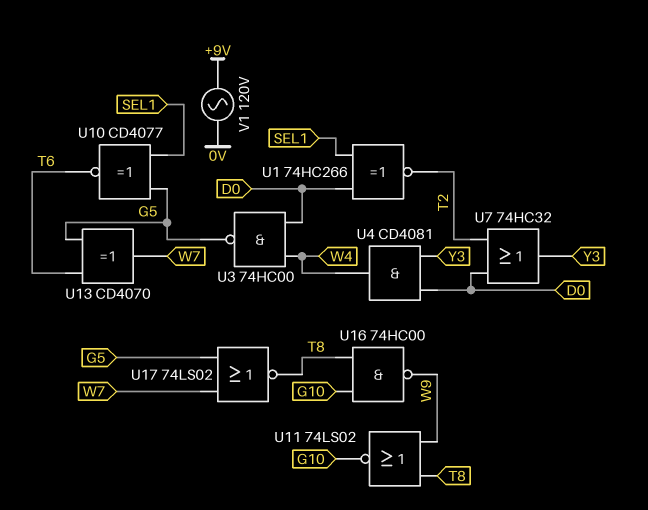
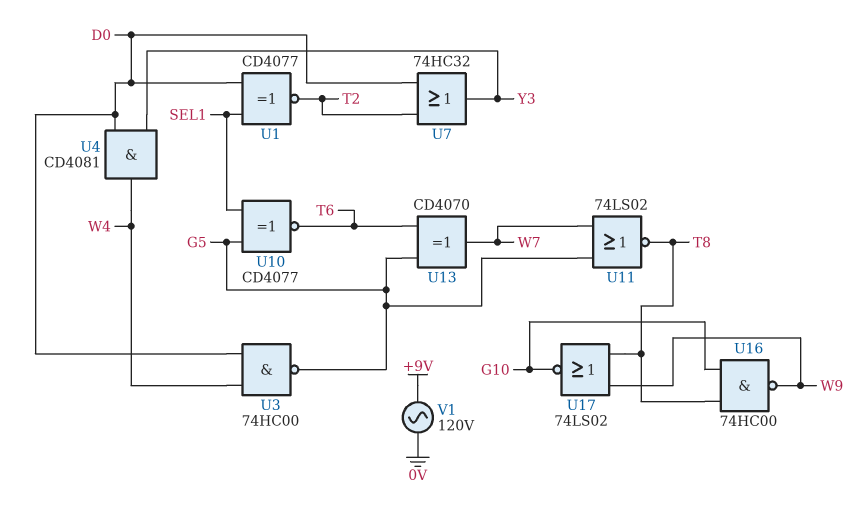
U1: XNOR 74HC266 (in D0, in SEL1, out T2) -> XNOR CD4077 (in D0, in SEL1, out T2)
U11: NOR 74LS02 (in T8, in W9, out G10) -> NOR 74LS02 (in G5, in W7, out T8)
U17: NOR 74LS02 (in G5, in W7, out T8) -> NOR 74LS02 (in T8, in W9, out G10)

